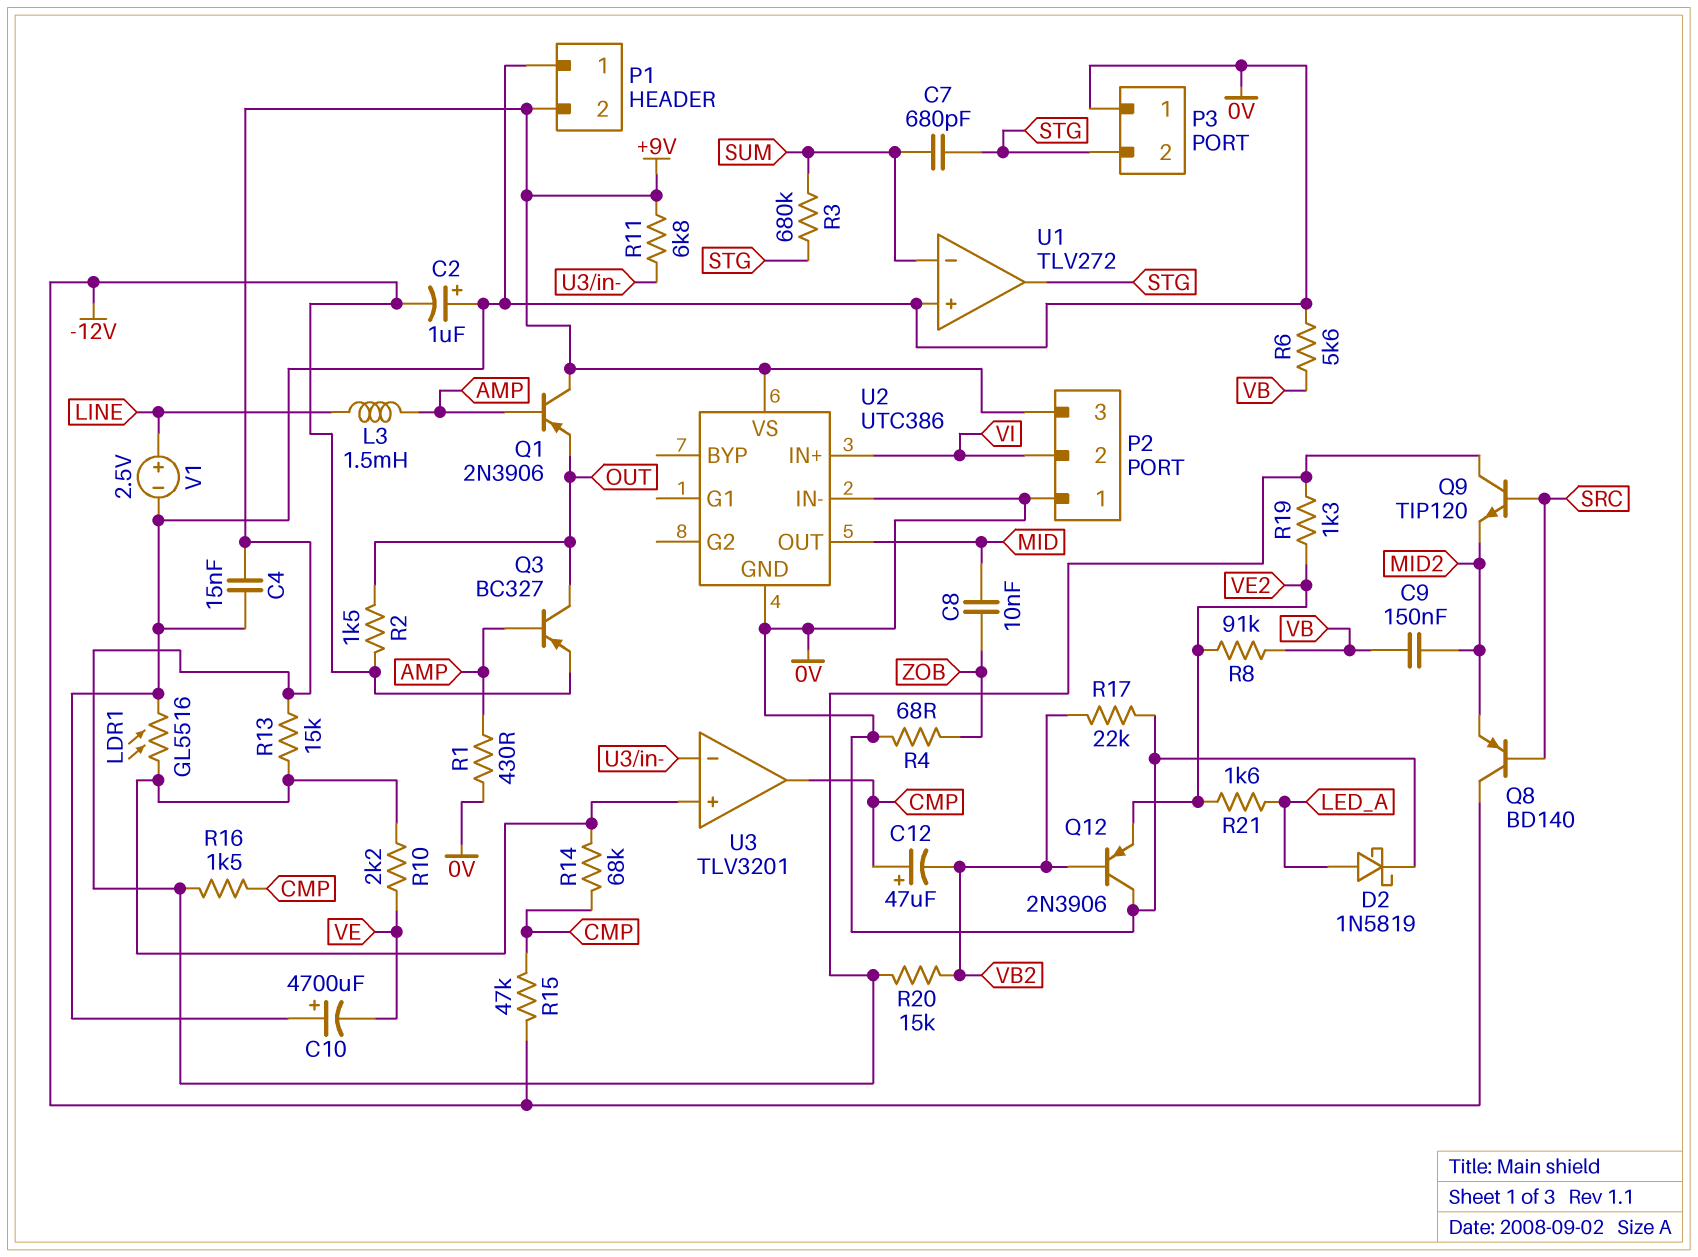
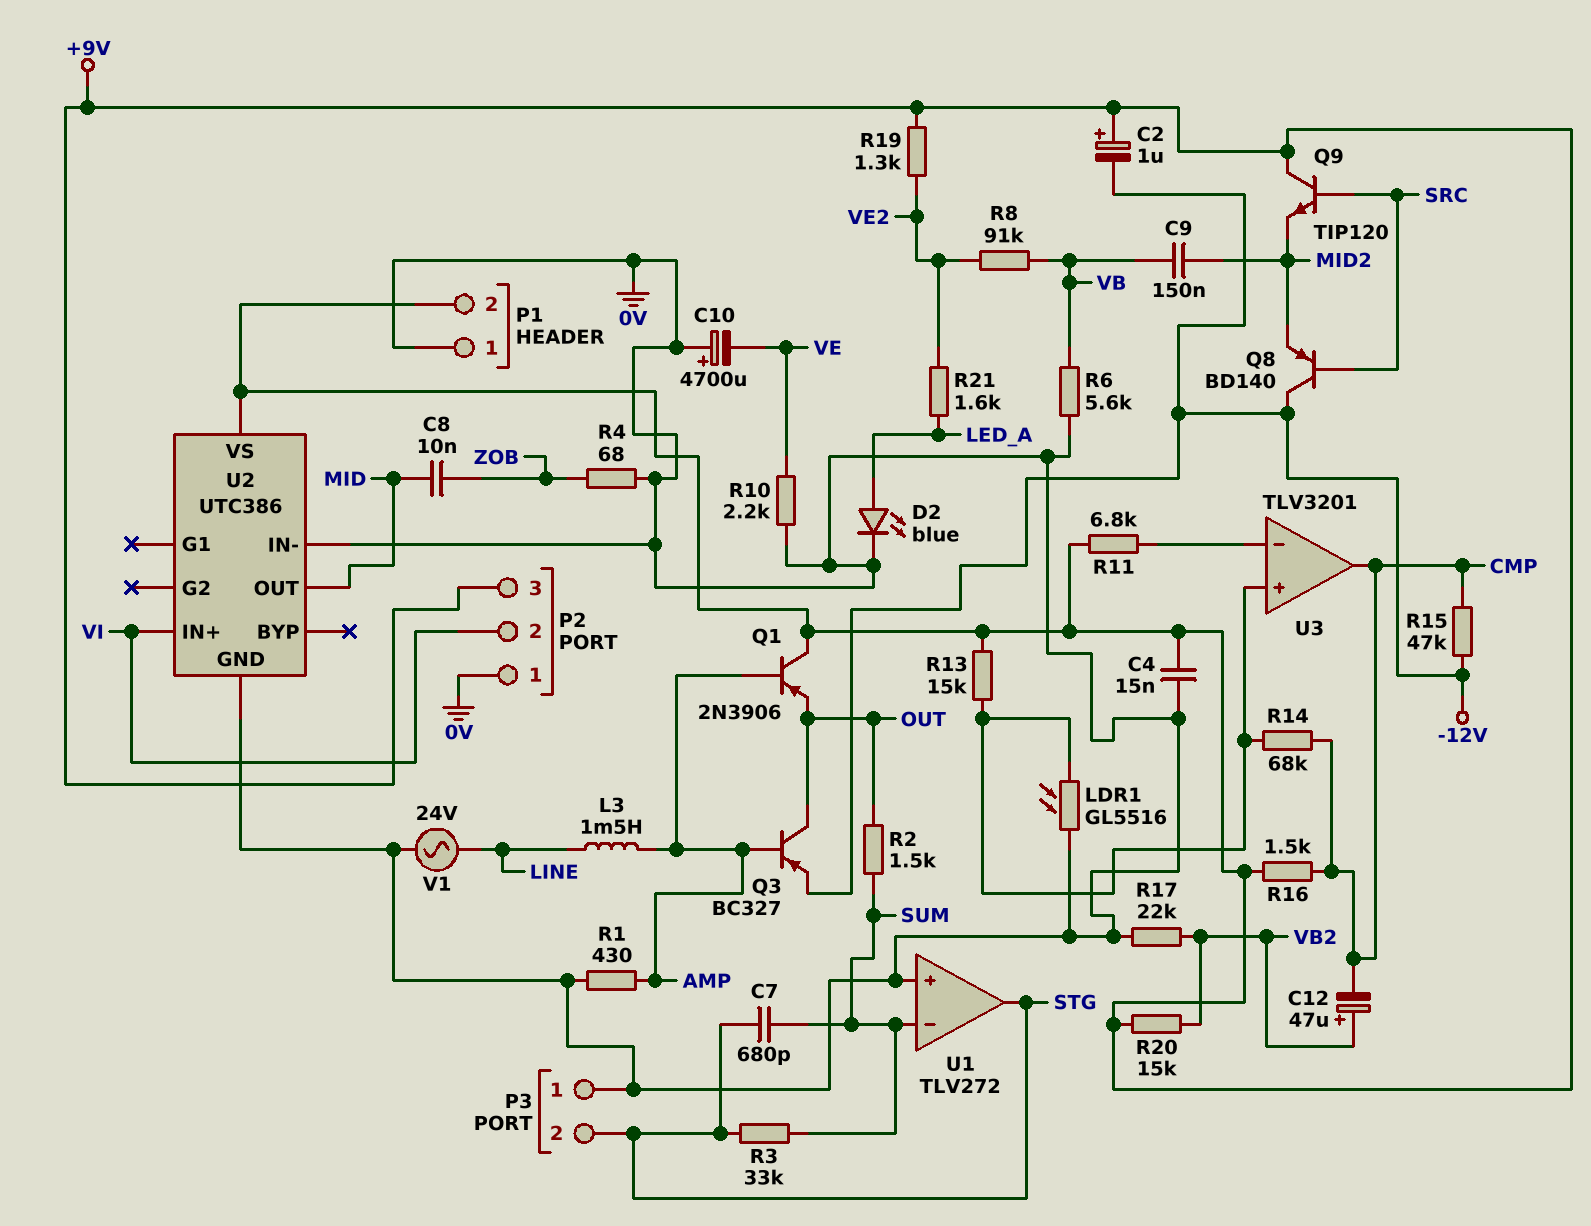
C2: 1uF (plus 0V, minus -12V) -> 1uF (plus +9V, minus -12V)
C12: 47uF (plus CMP, minus VB2) -> 47uF (plus VB2, minus CMP)
D2: schottky 1N5819 (A LED_A, K 0V) -> LED blue (A LED_A, K 0V)
Q12: PNP 2N3906 (B VB2, C 0V, E VE2) -> none
R2: 1.5k (-12V, OUT) -> 1.5k (OUT, SUM)
R3: 680k (STG, SUM) -> 33k (STG, SUM)
R10: 2.2k (U3/in+, VE) -> 2.2k (0V, VE)
V1: 2.5V (plus LINE, minus 0V) -> AC 24V (0V, LINE)

